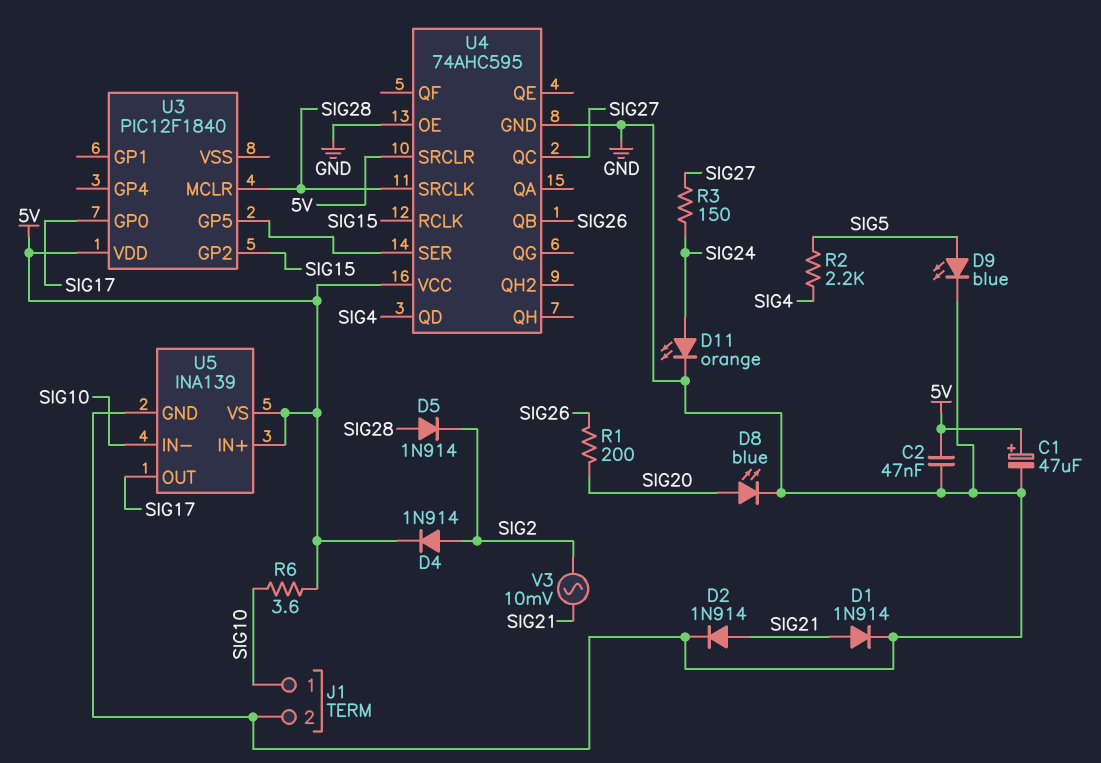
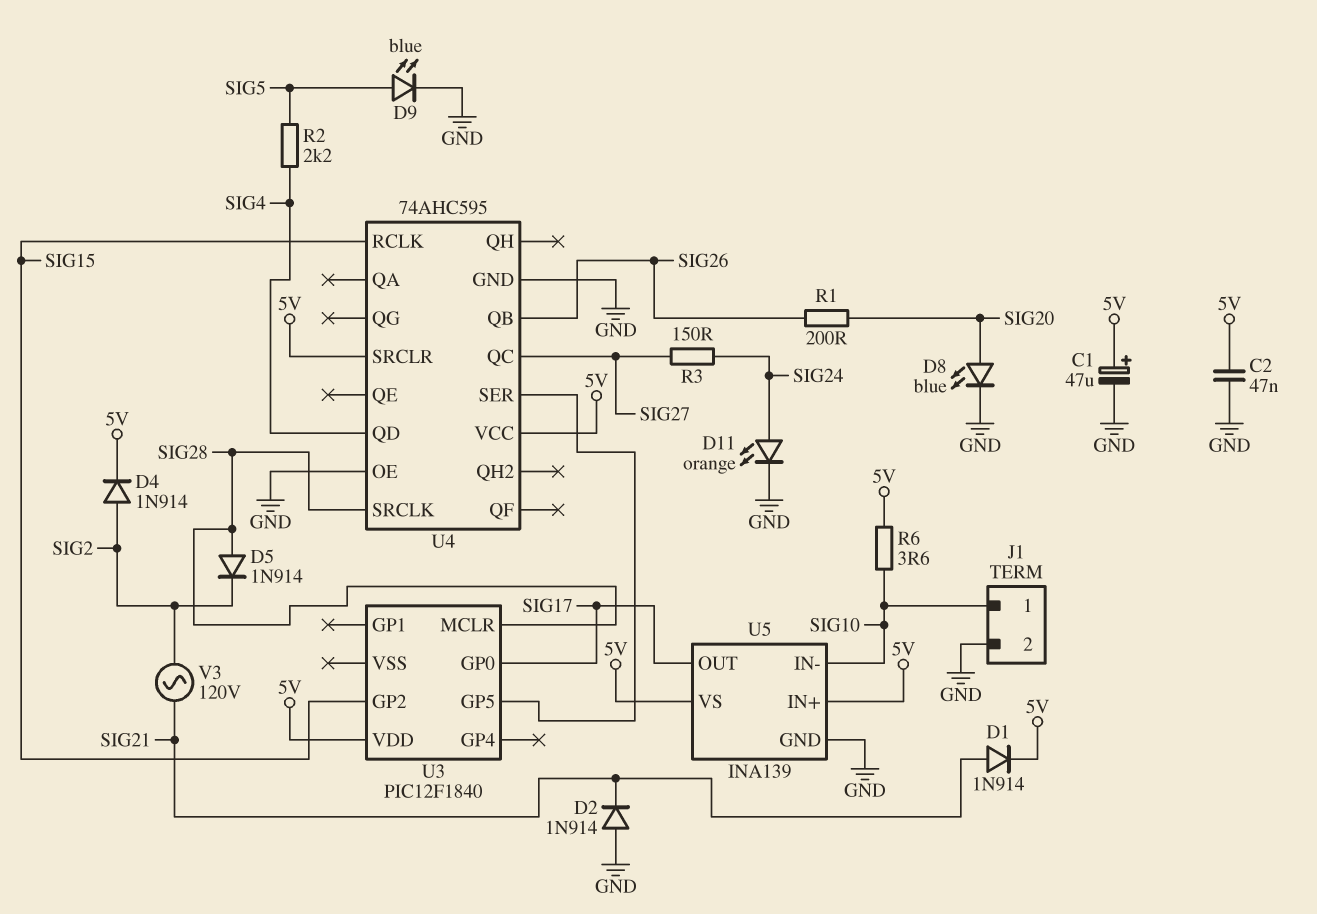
D1: diode 1N914 (A SIG21, K GND) -> diode 1N914 (A SIG21, K 5V)
D2: diode 1N914 (A SIG21, K GND) -> diode 1N914 (A GND, K SIG21)
V3: AC 10mV (SIG2, SIG21) -> AC 120V (SIG2, SIG21)

